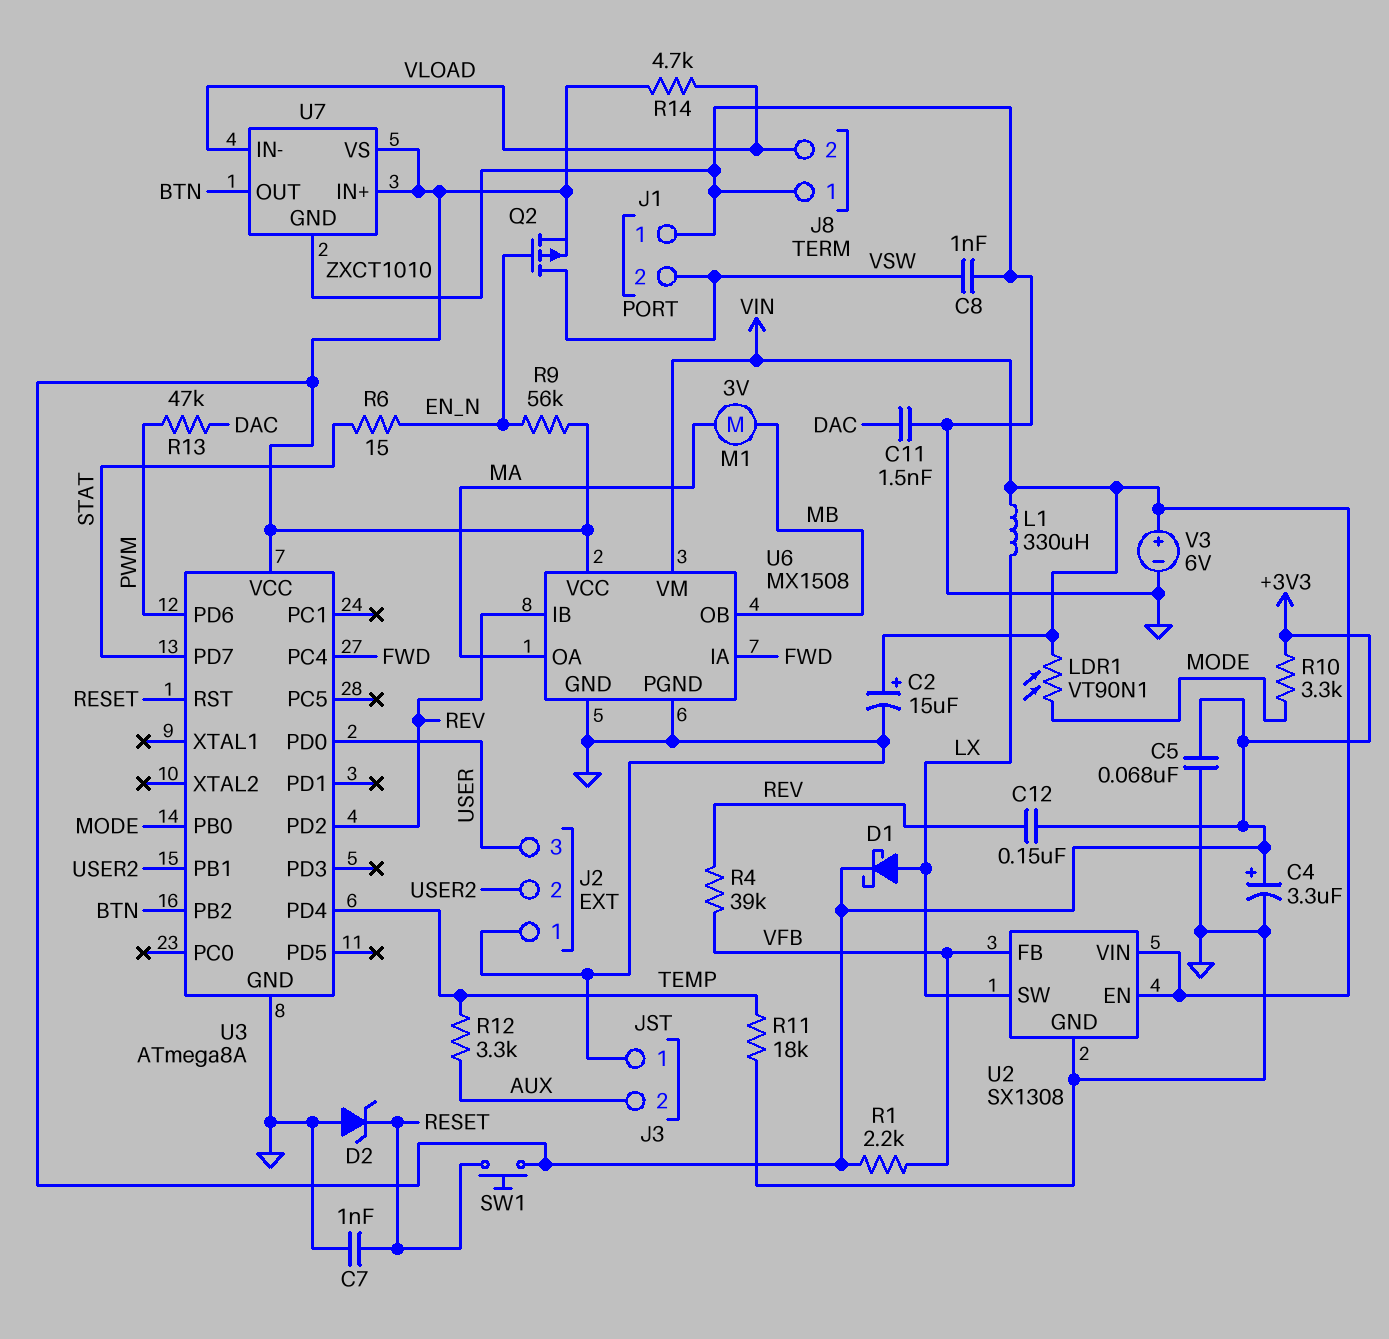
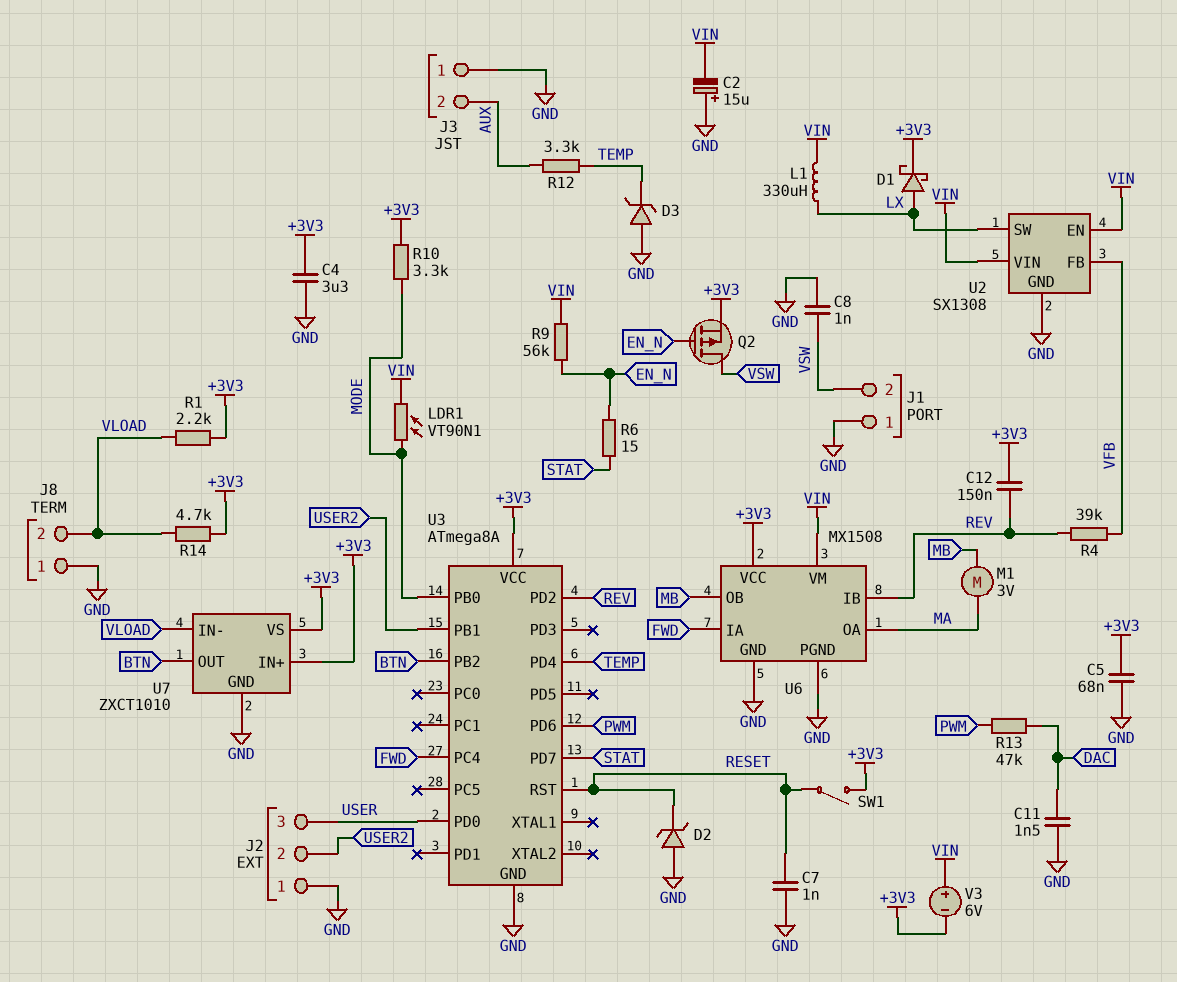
C2: 15uF (plus VIN, minus GND) -> 15uF (plus GND, minus VIN)
C4: 3.3uF (plus +3V3, minus GND) -> 3.3uF (+3V3, GND)
D3: none -> zener (A GND, K TEMP)
R1: 2.2k (+3V3, VFB) -> 2.2k (+3V3, VLOAD)
R9: 56k (+3V3, EN_N) -> 56k (EN_N, VIN)
R11: 18k (GND, TEMP) -> none
SW1: button (+3V3, RESET) -> switch (+3V3, RESET)
V3: 6V (plus VIN, minus GND) -> 6V (plus VIN, minus +3V3)

